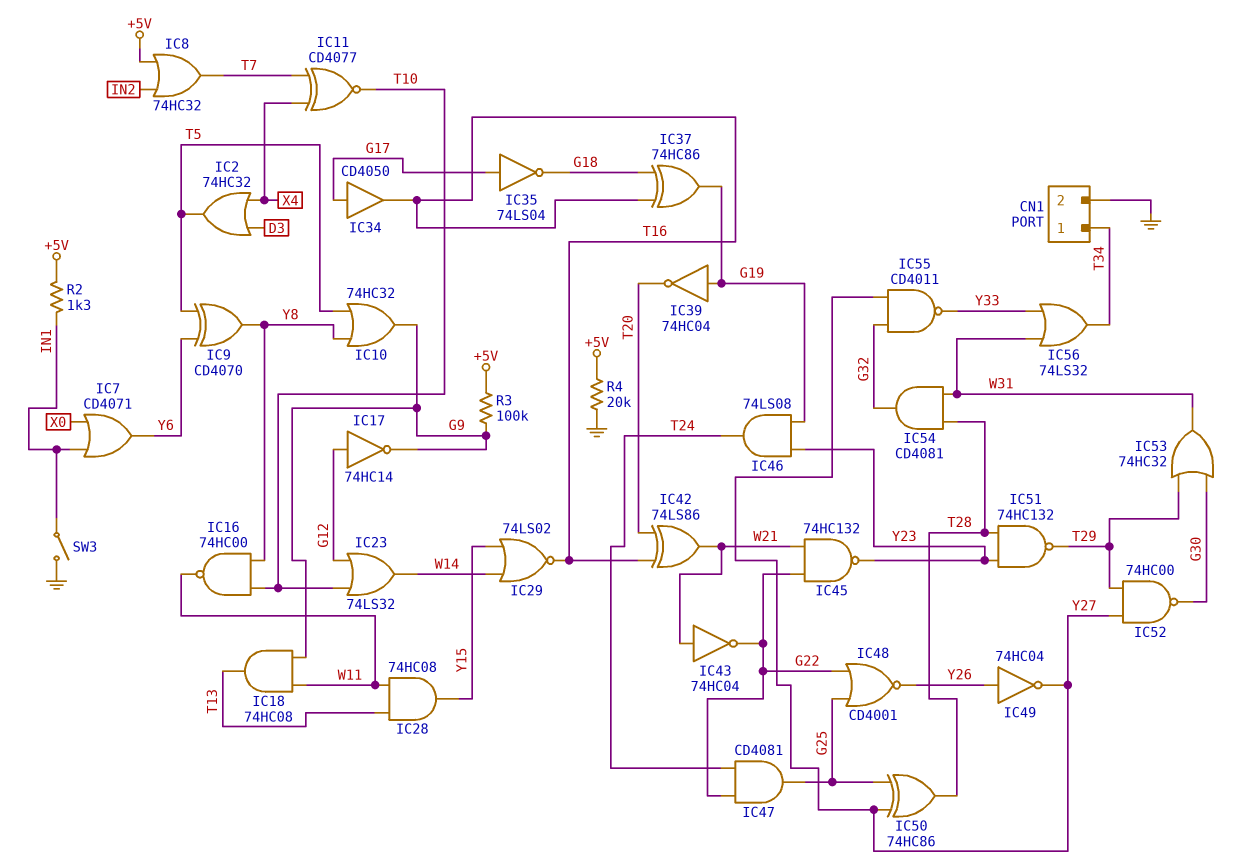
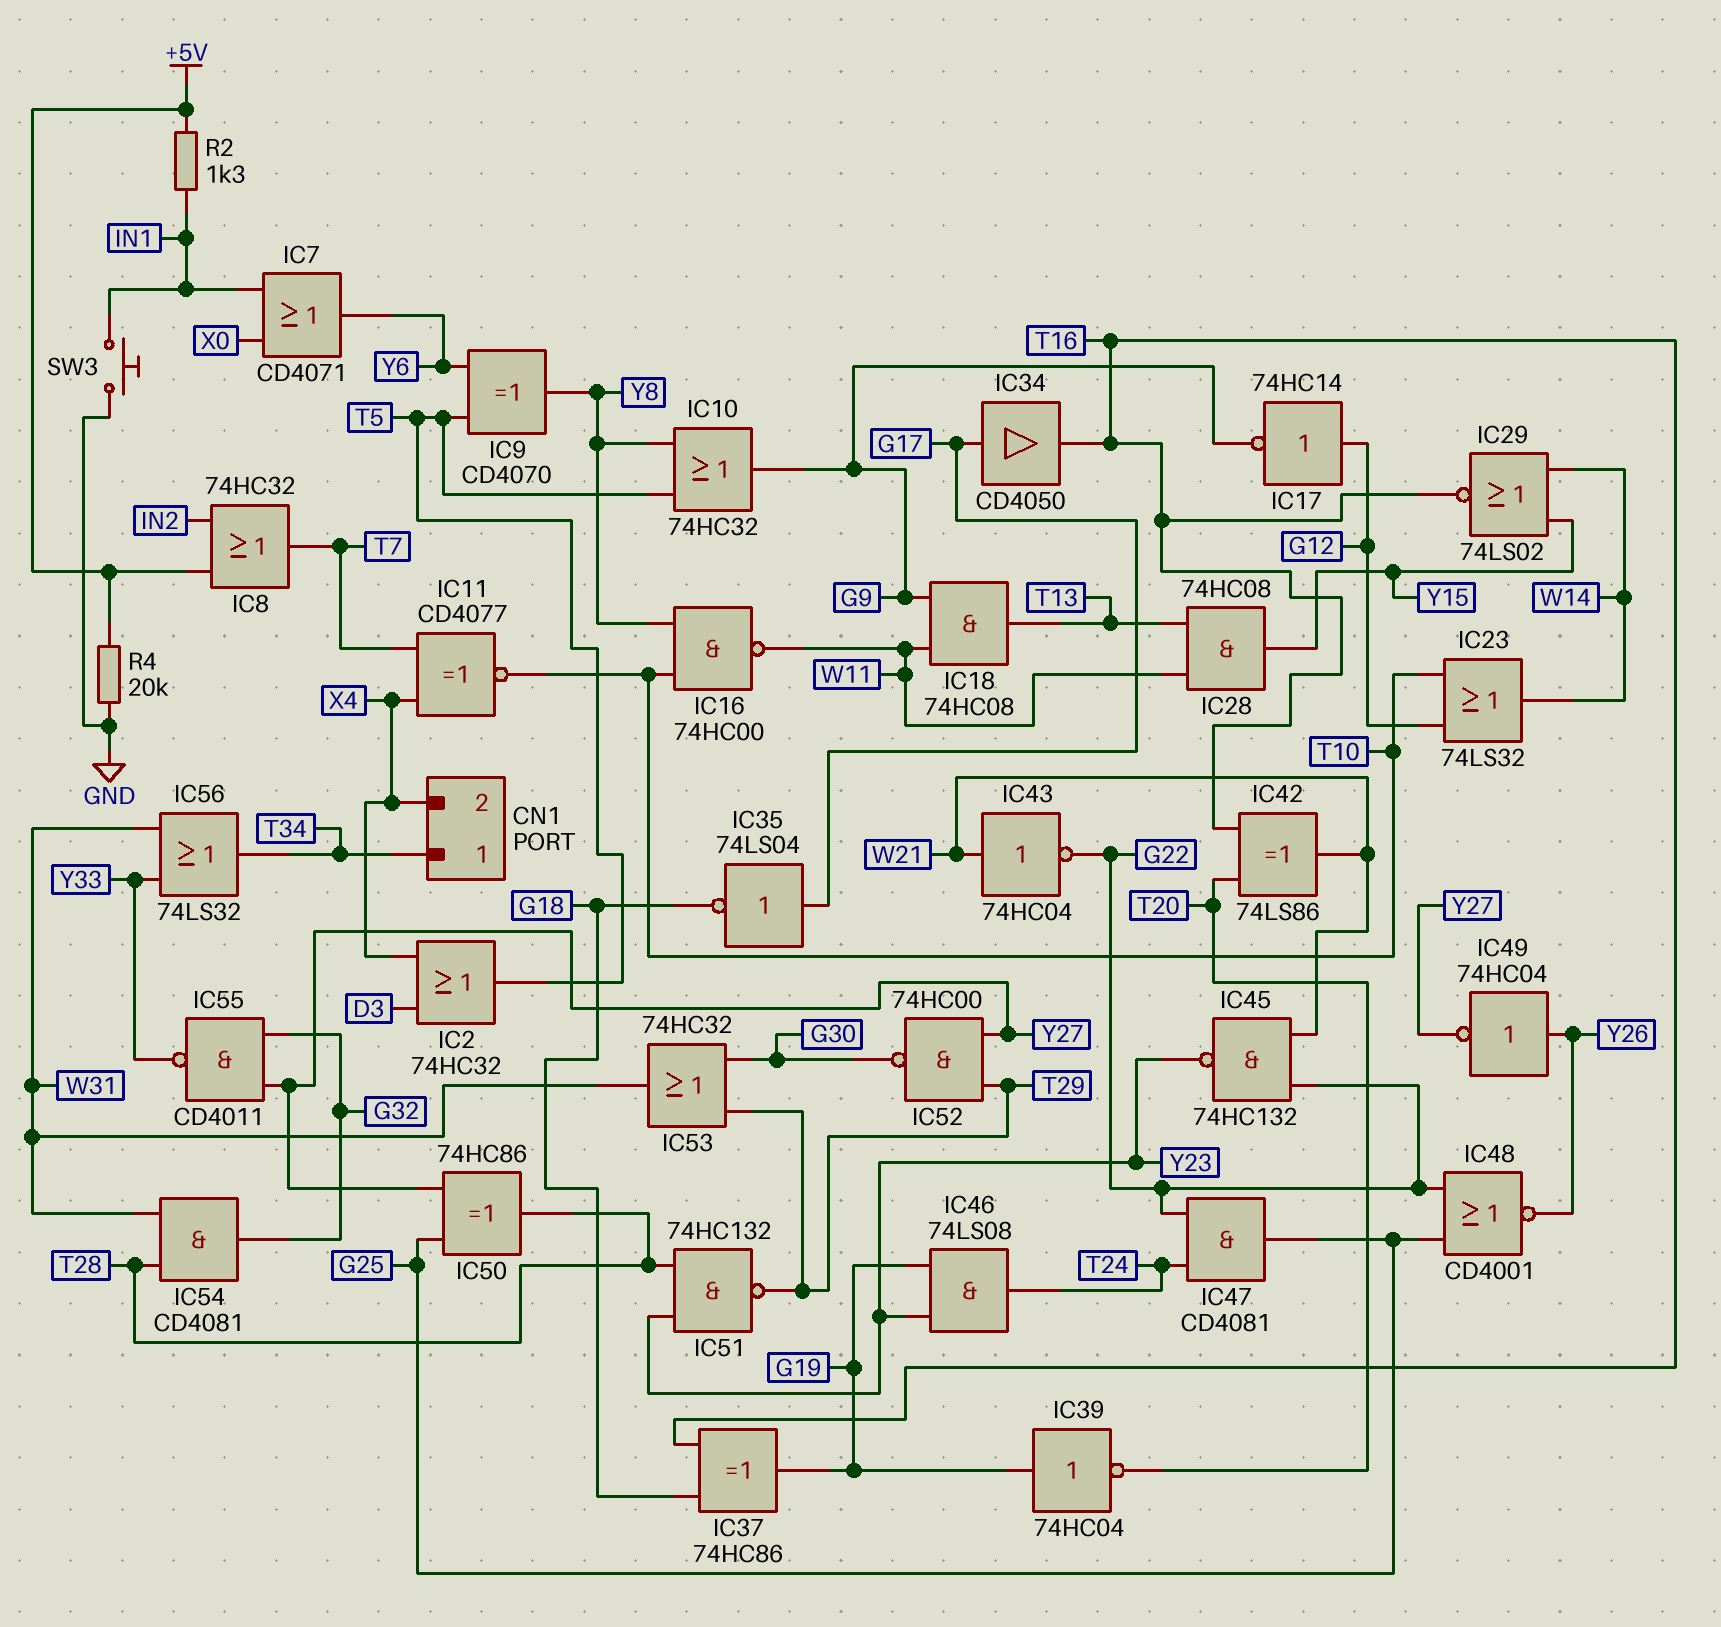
CN1 pin 2: GND -> X4
R3: 100k (+5V, G9) -> none
SW3: switch (GND, IN1) -> button (GND, IN1)

